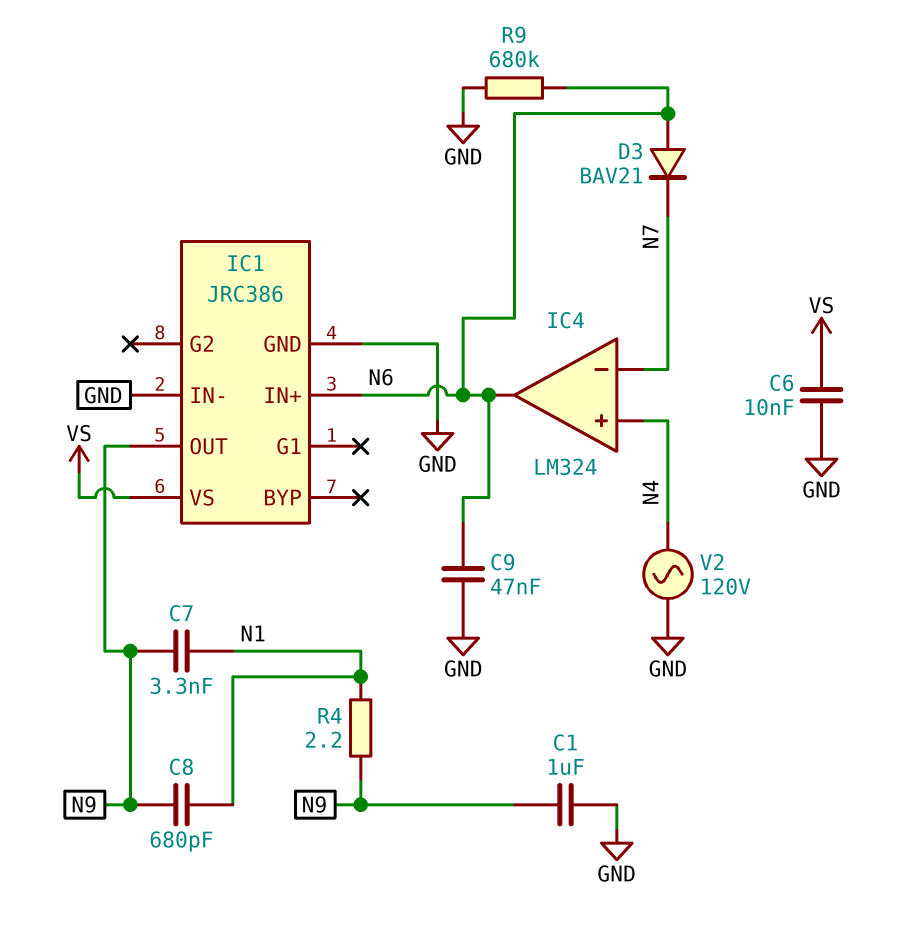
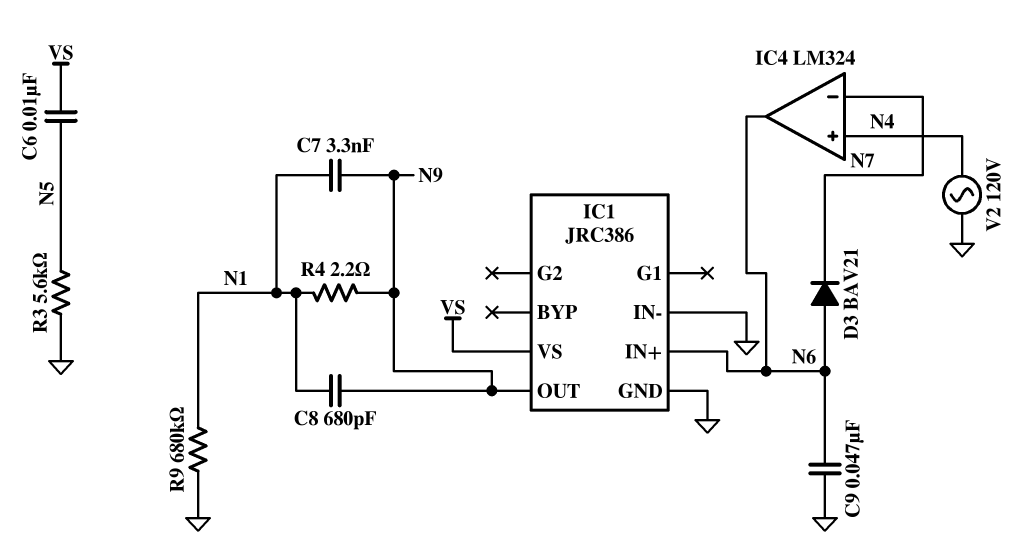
C1: 1uF (GND, N9) -> none
C6: 10nF (GND, VS) -> 10nF (N5, VS)
R3: none -> 5.6k (GND, N5)
R9: 680k (GND, N6) -> 680k (GND, N1)

